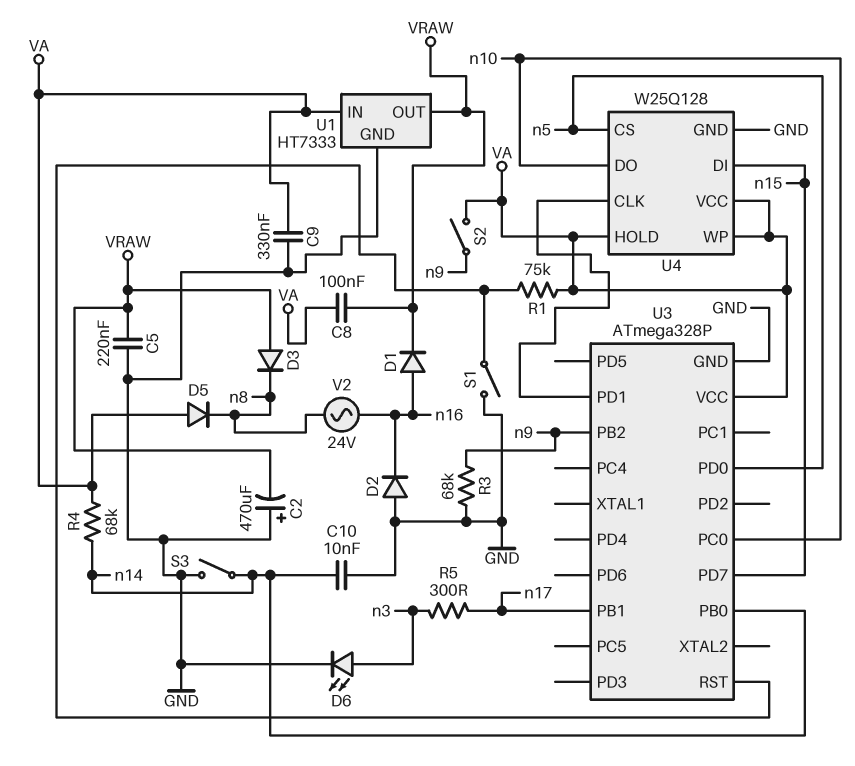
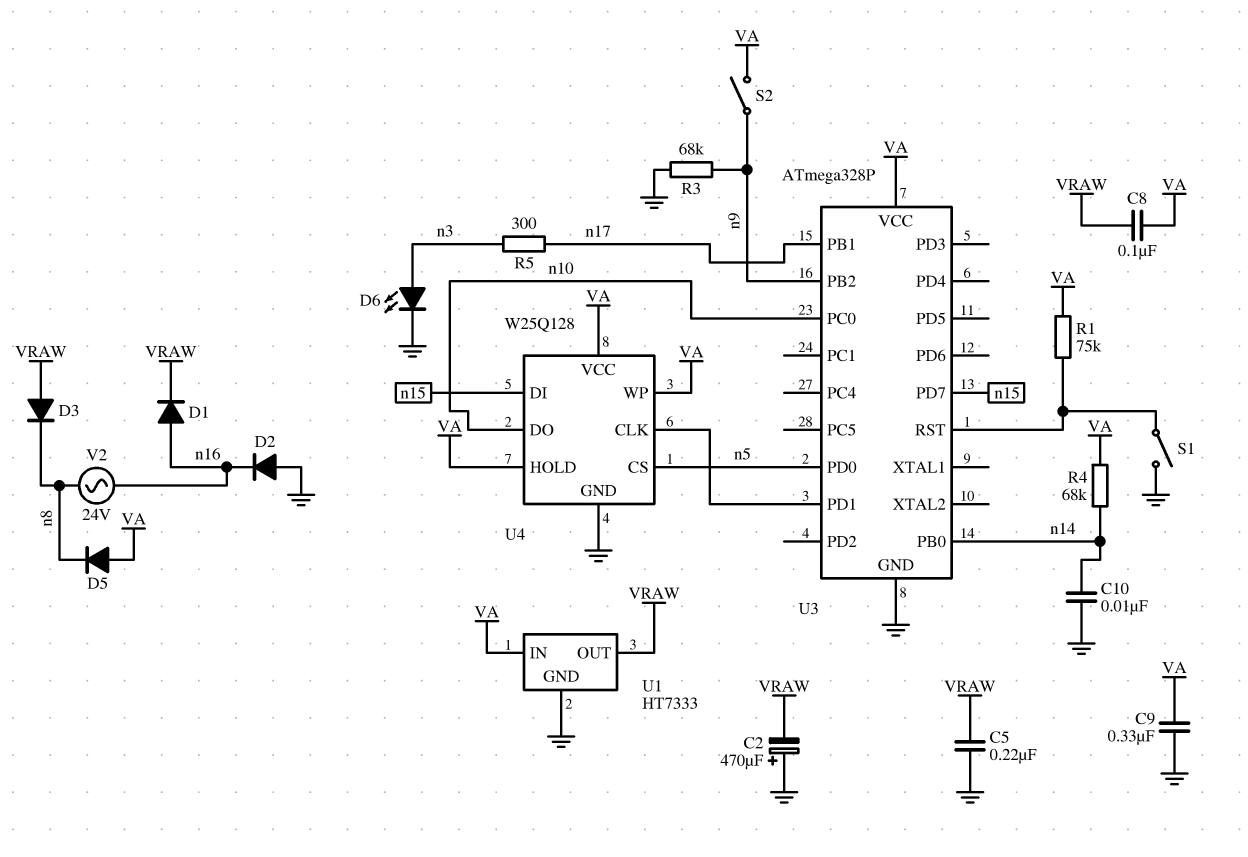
S3: switch (GND, n14) -> none

